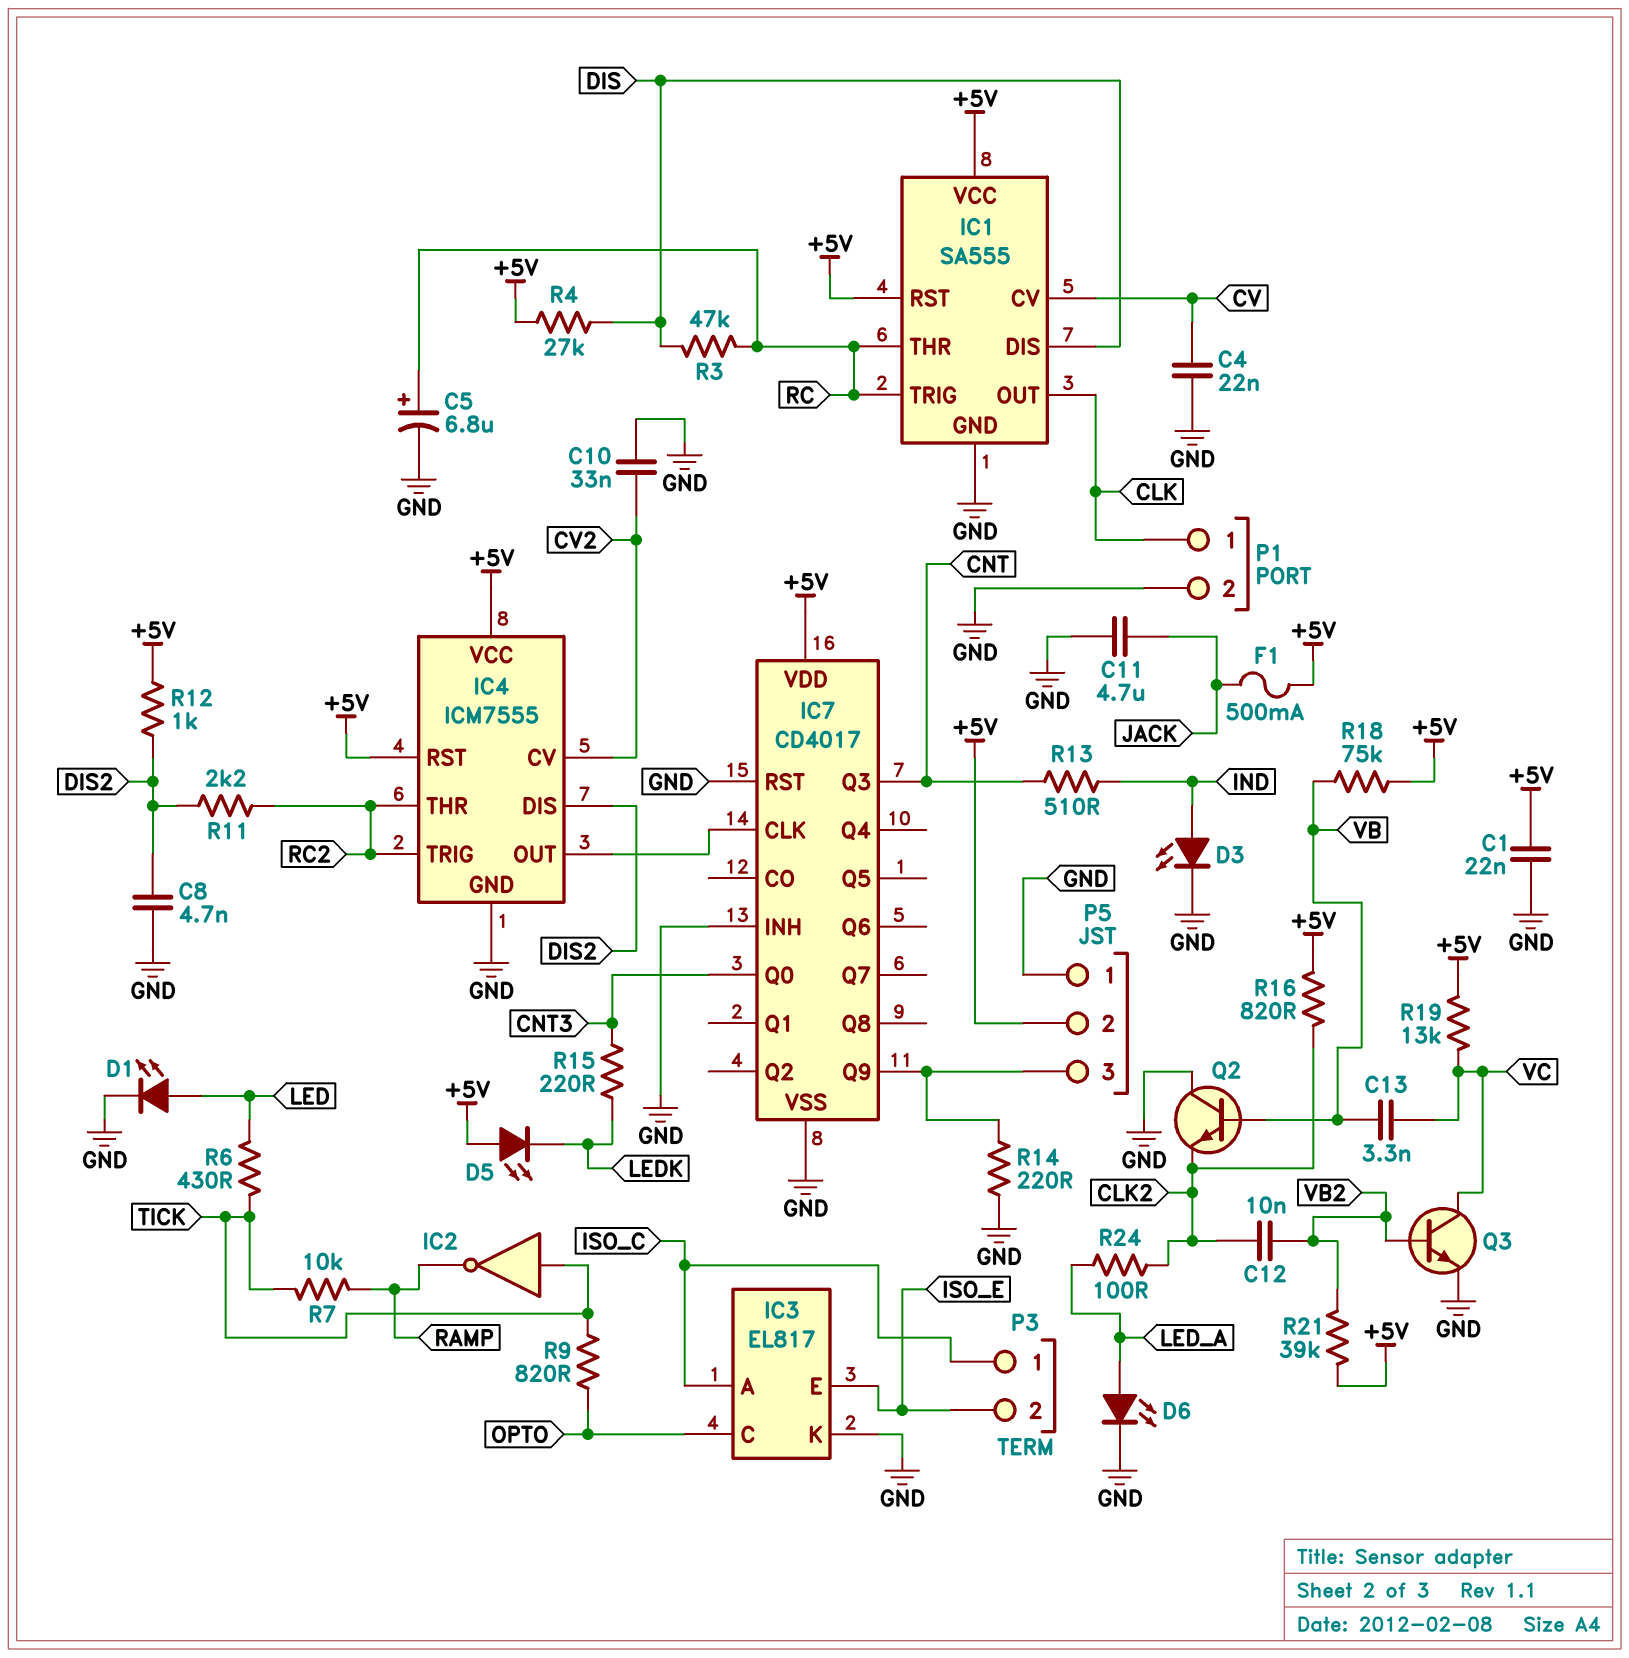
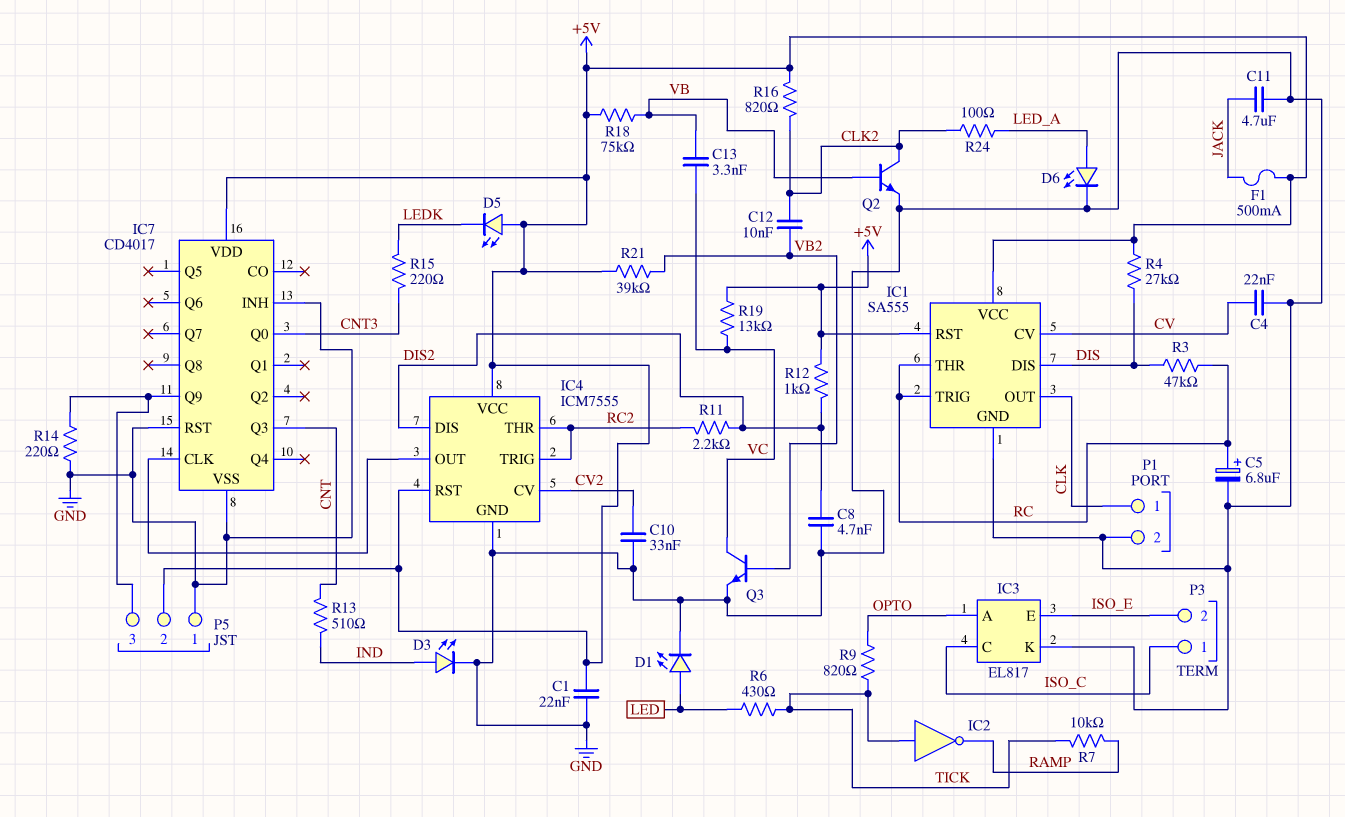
IC3 pin A: ISO_C -> OPTO
IC3 pin C: OPTO -> ISO_C
Q2: NPN (B VB, C GND, E CLK2) -> NPN (B VB, C CLK2, E GND)

